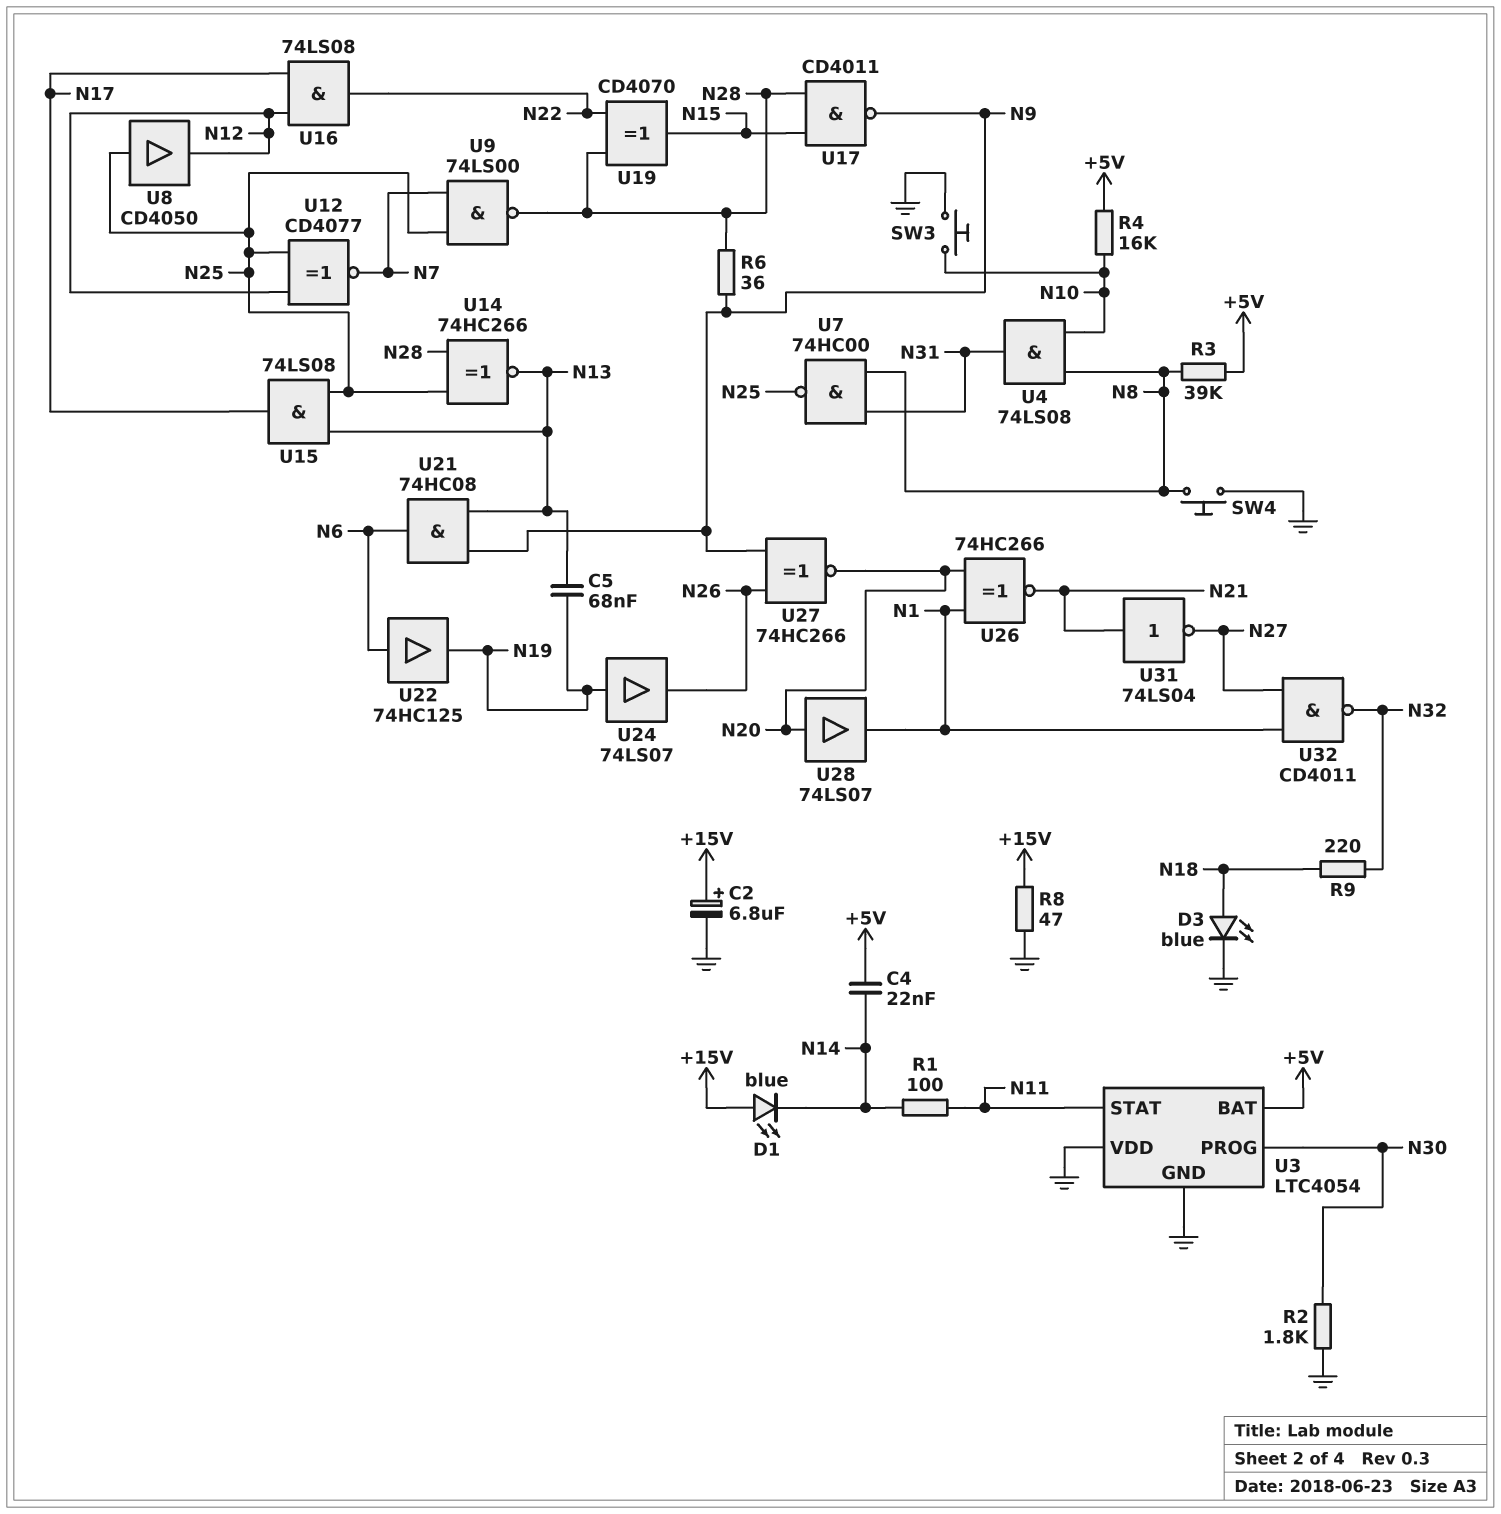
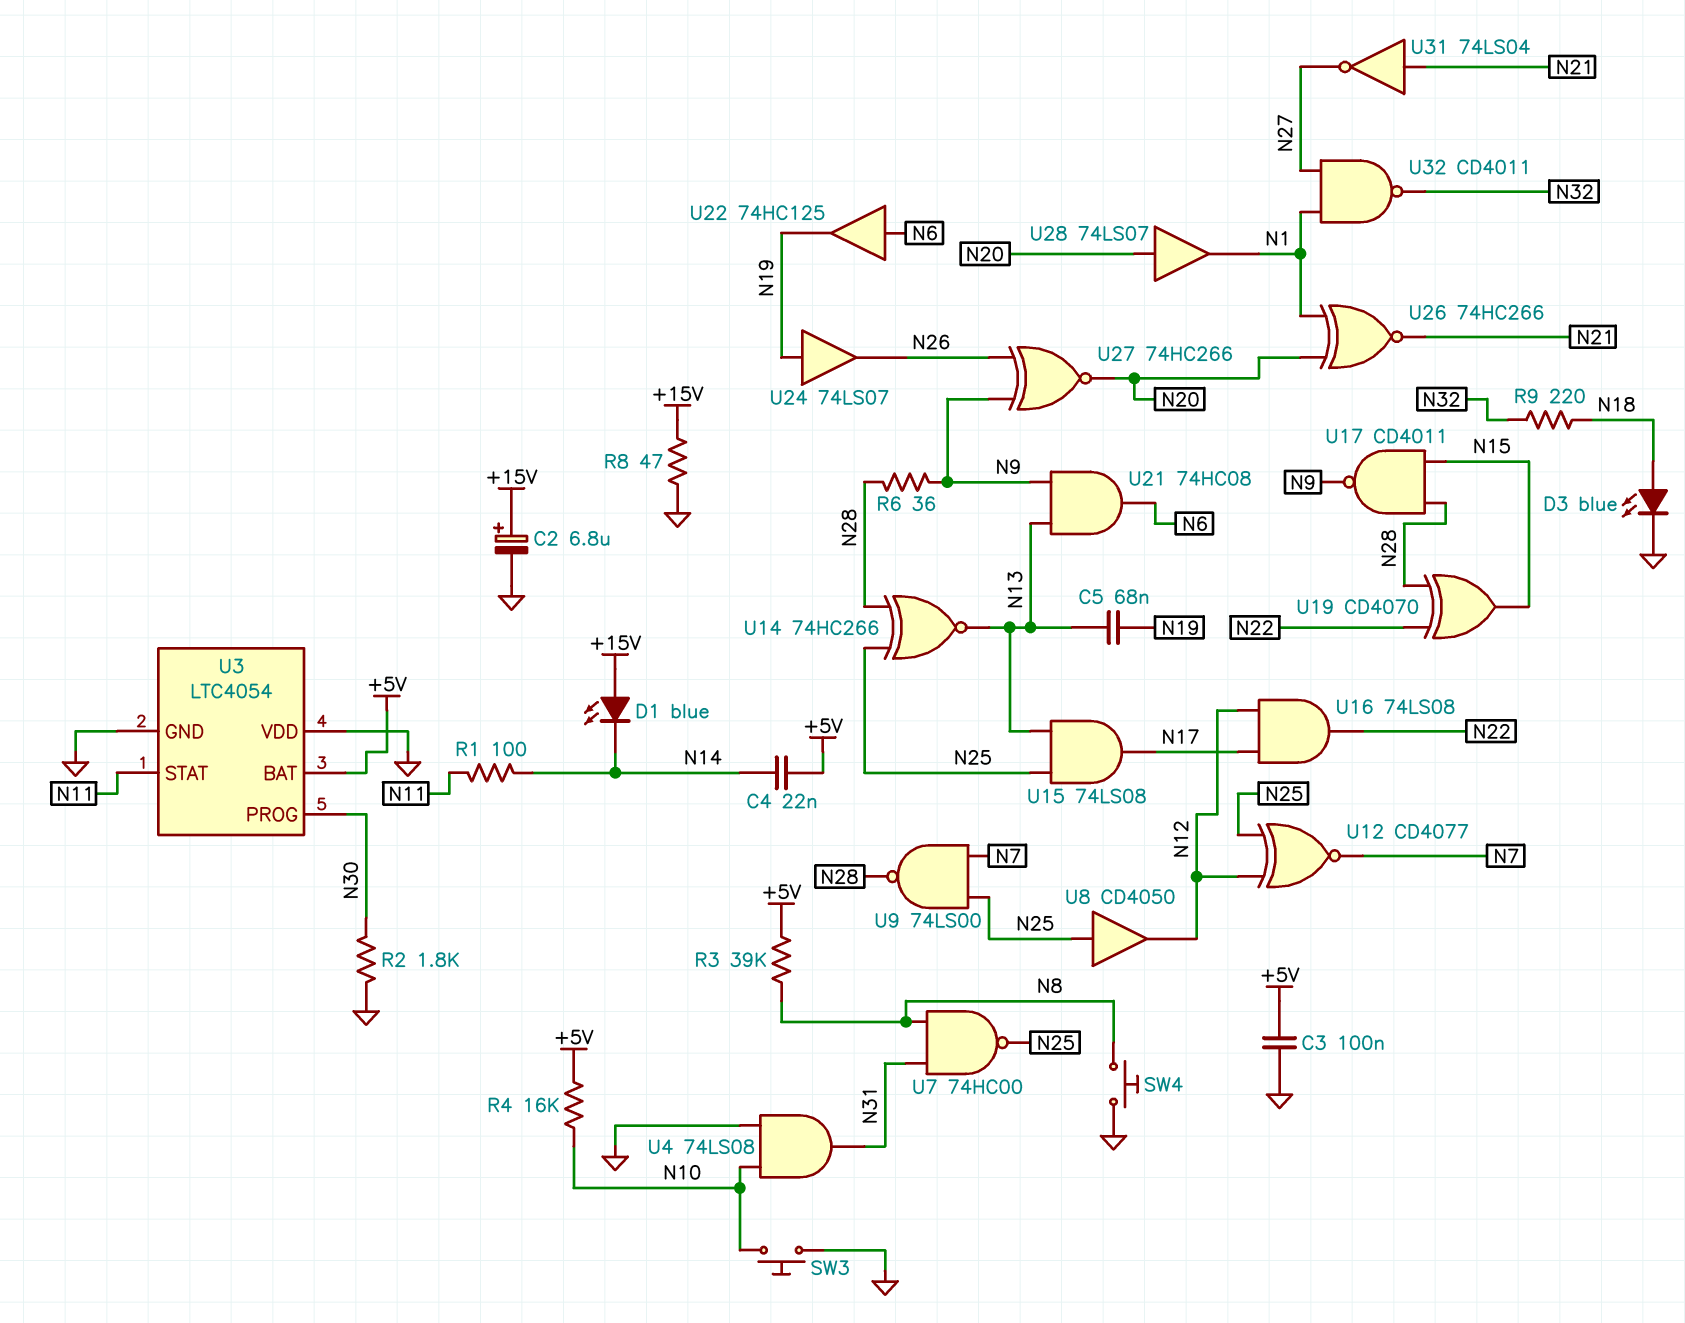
C3: none -> 100nF (+5V, GND)
U4: AND 74LS08 (in N8, in N10, out N31) -> AND 74LS08 (in GND, in N10, out N31)

